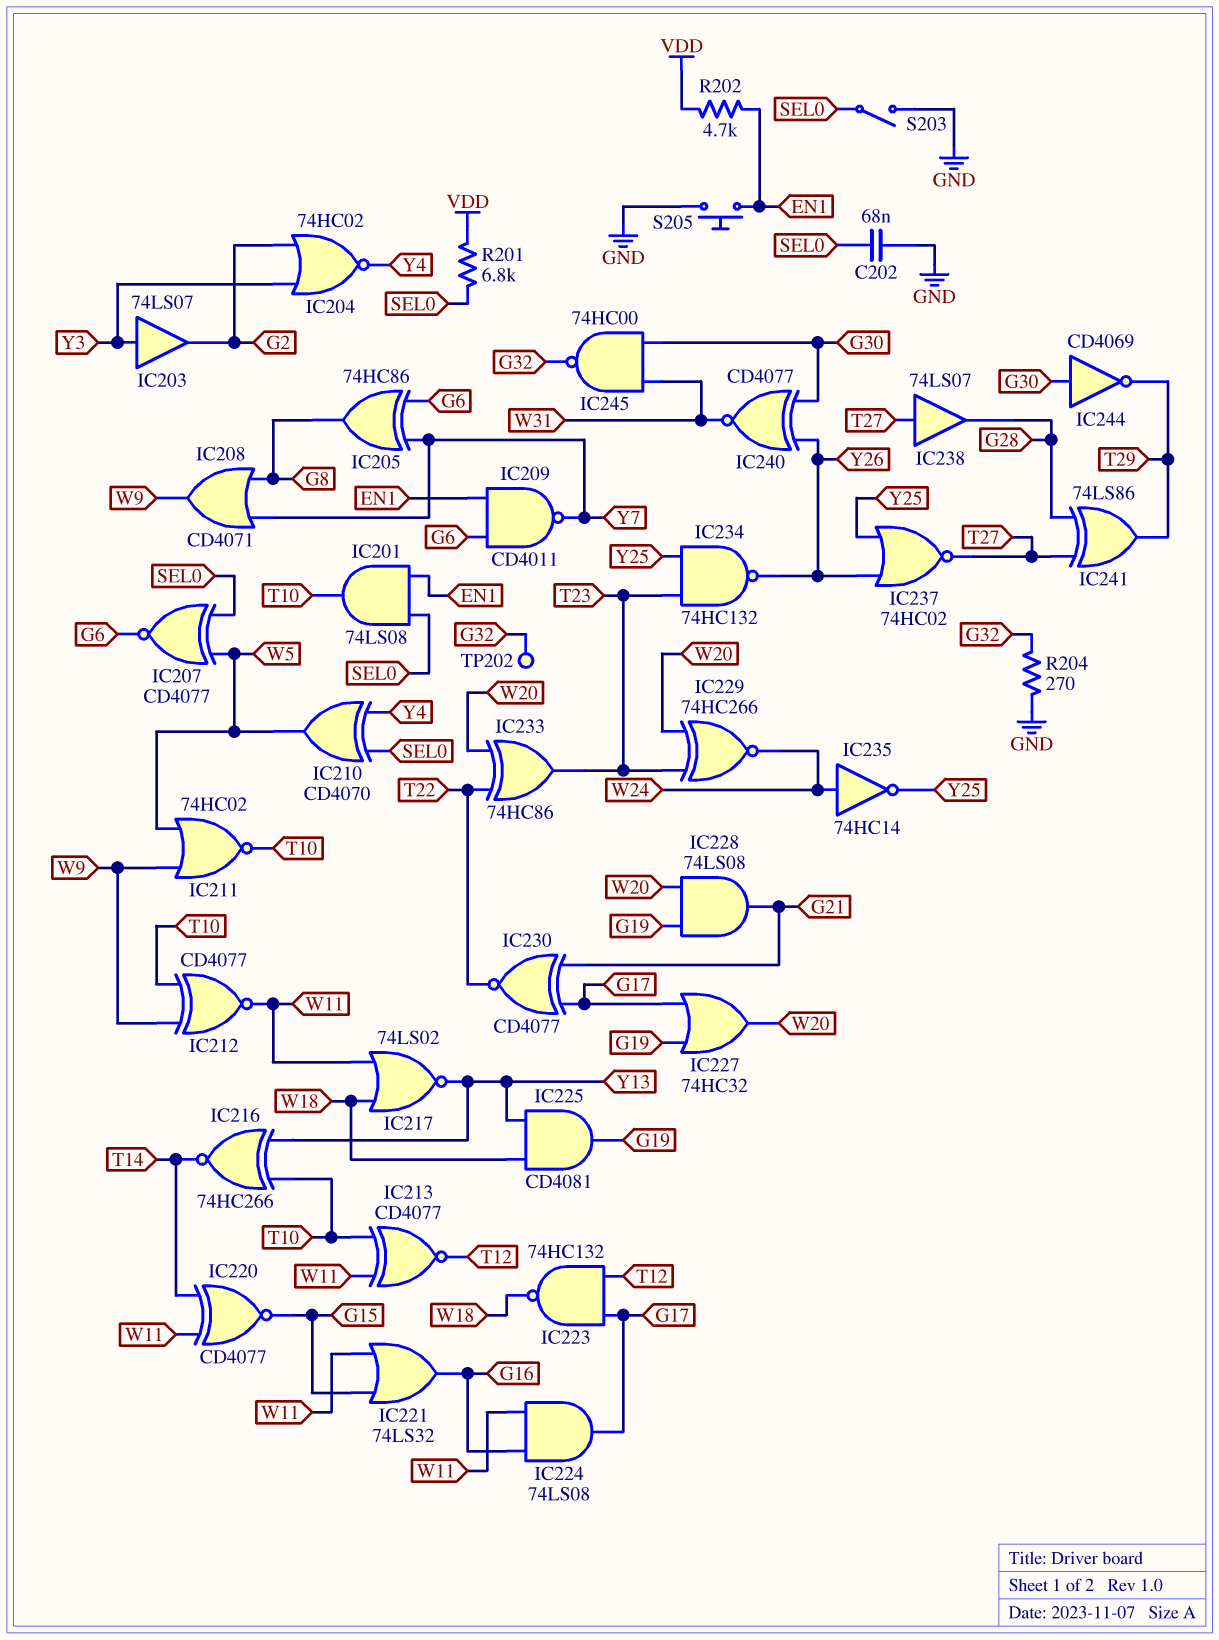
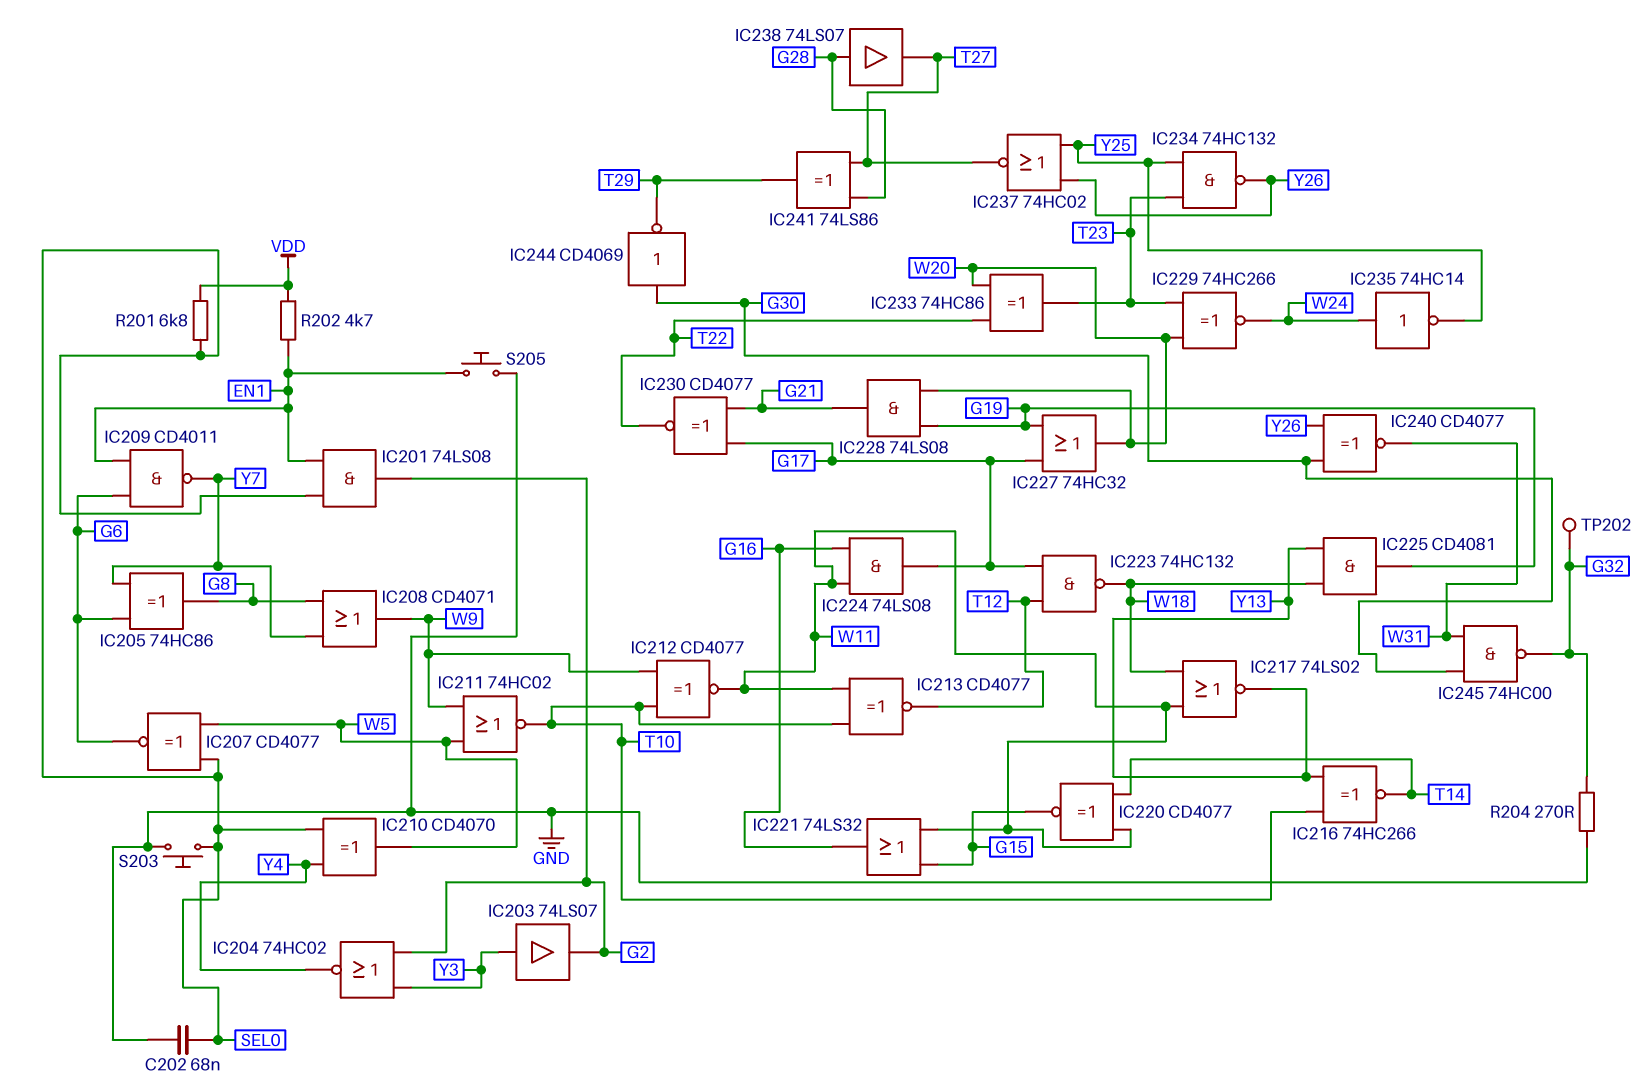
IC201: AND 74LS08 (in EN1, in SEL0, out T10) -> AND 74LS08 (in EN1, in SEL0, out G2)
IC238: buffer 74LS07 (in T27, out G28) -> buffer 74LS07 (in G28, out T27)
S203: switch (GND, SEL0) -> button (GND, SEL0)

